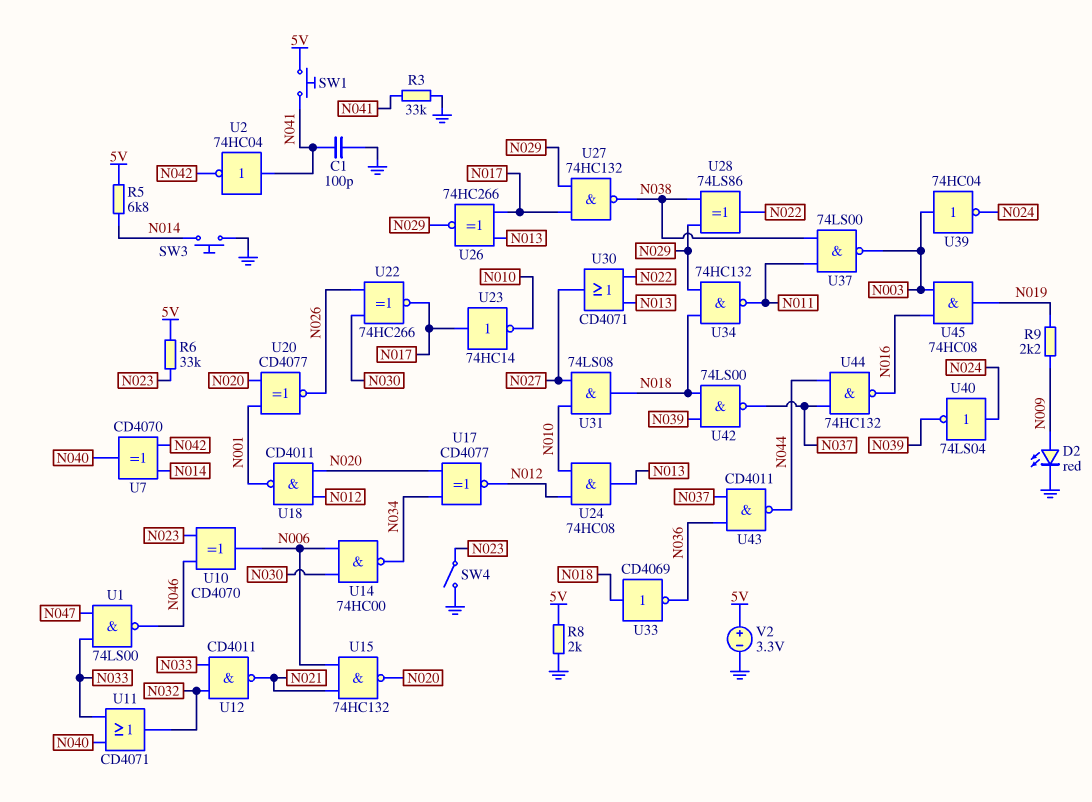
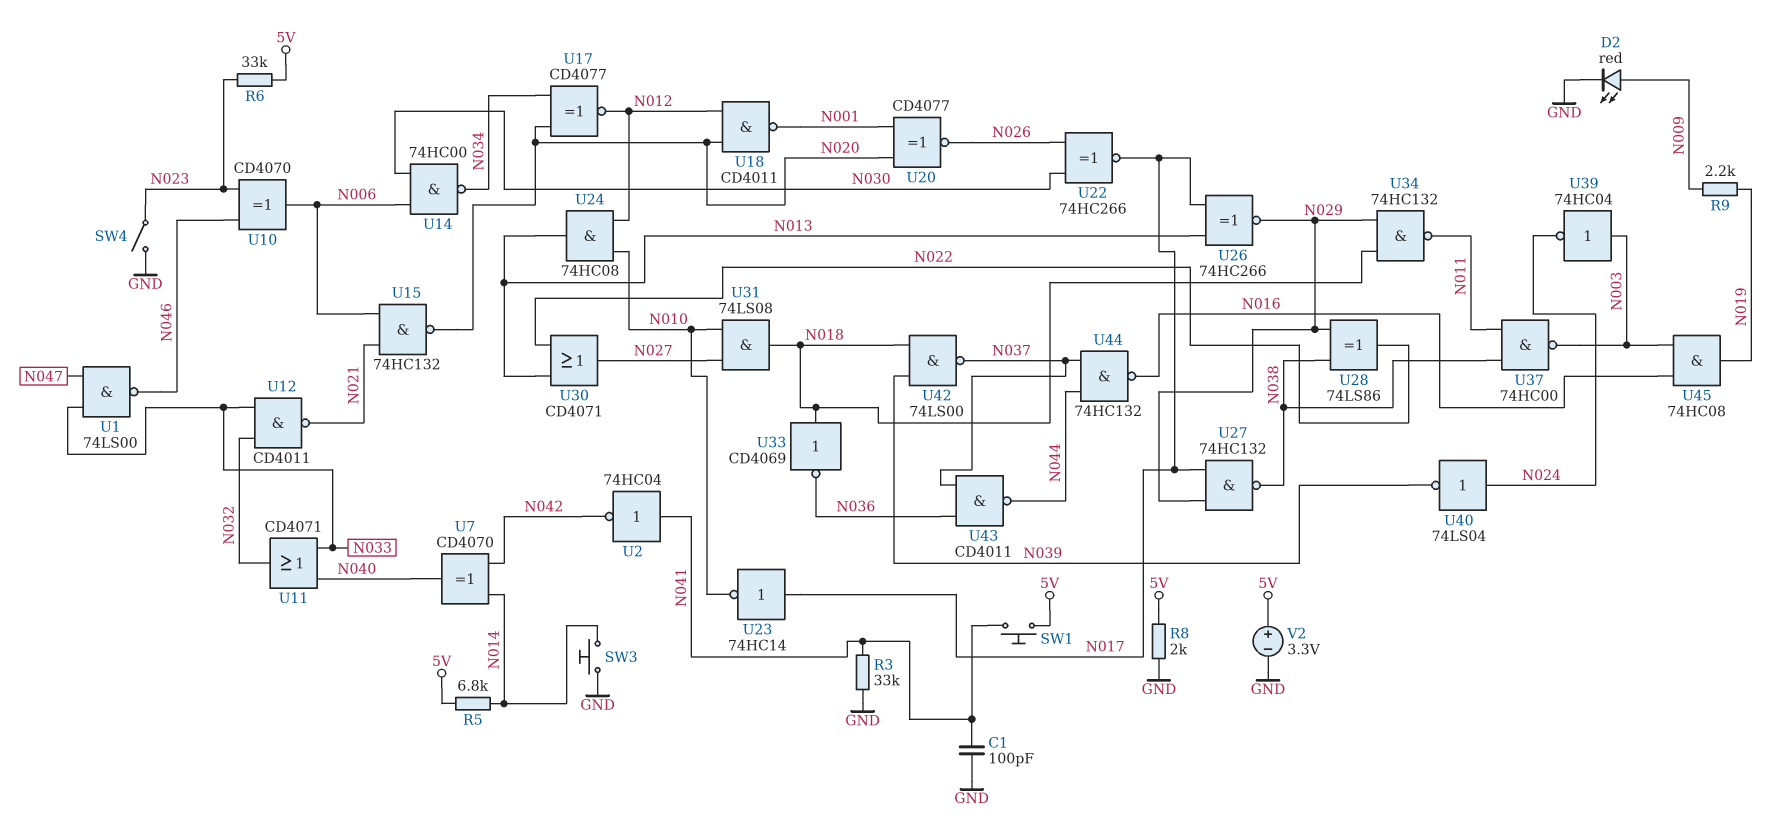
U37: NAND 74LS00 (in N011, in N038, out N003) -> NAND 74HC00 (in N011, in N038, out N003)

